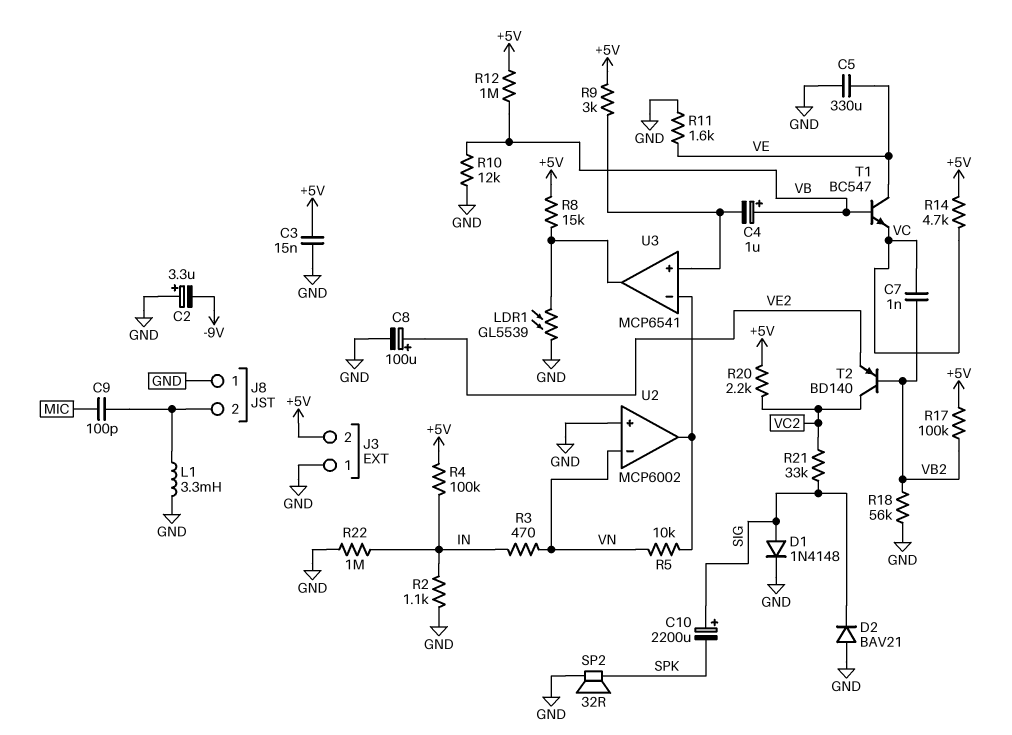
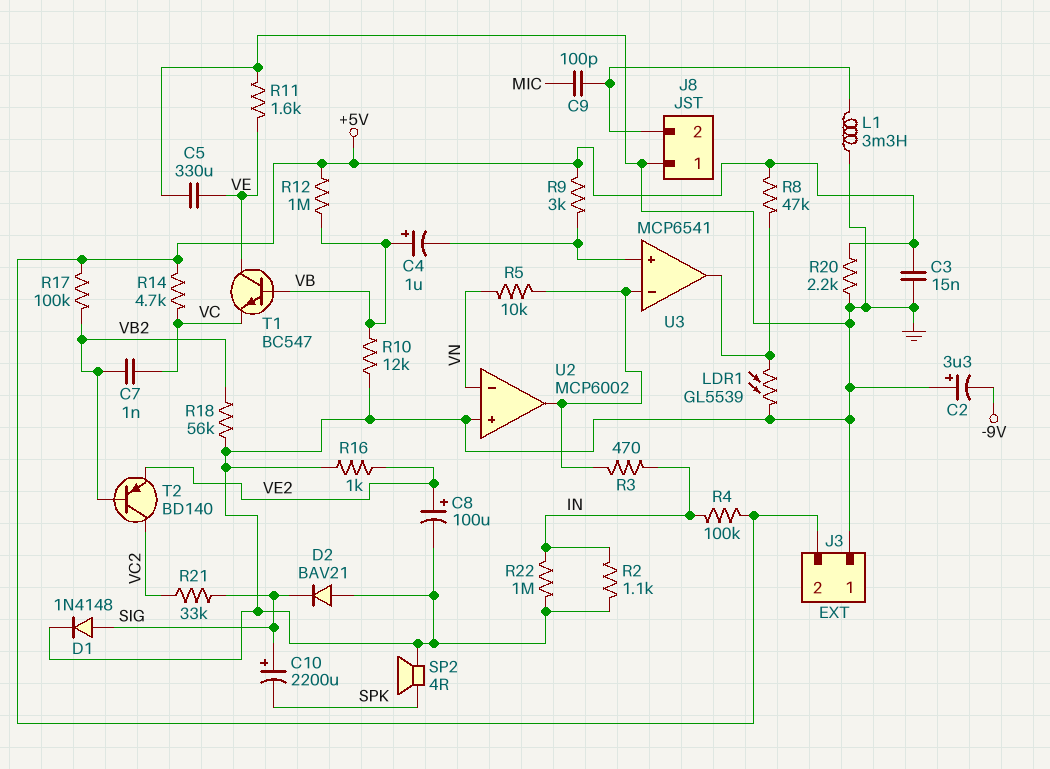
R3: 470 (IN, VN) -> 470 (IN, U2/out)
R8: 15k (+5V, U3/out) -> 47k (+5V, U3/out)
R16: none -> 1k (GND, VE2)
R20: 2.2k (+5V, VC2) -> 2.2k (+5V, GND)
SP2: speaker 32R (GND, SPK) -> speaker 4R (GND, SPK)

